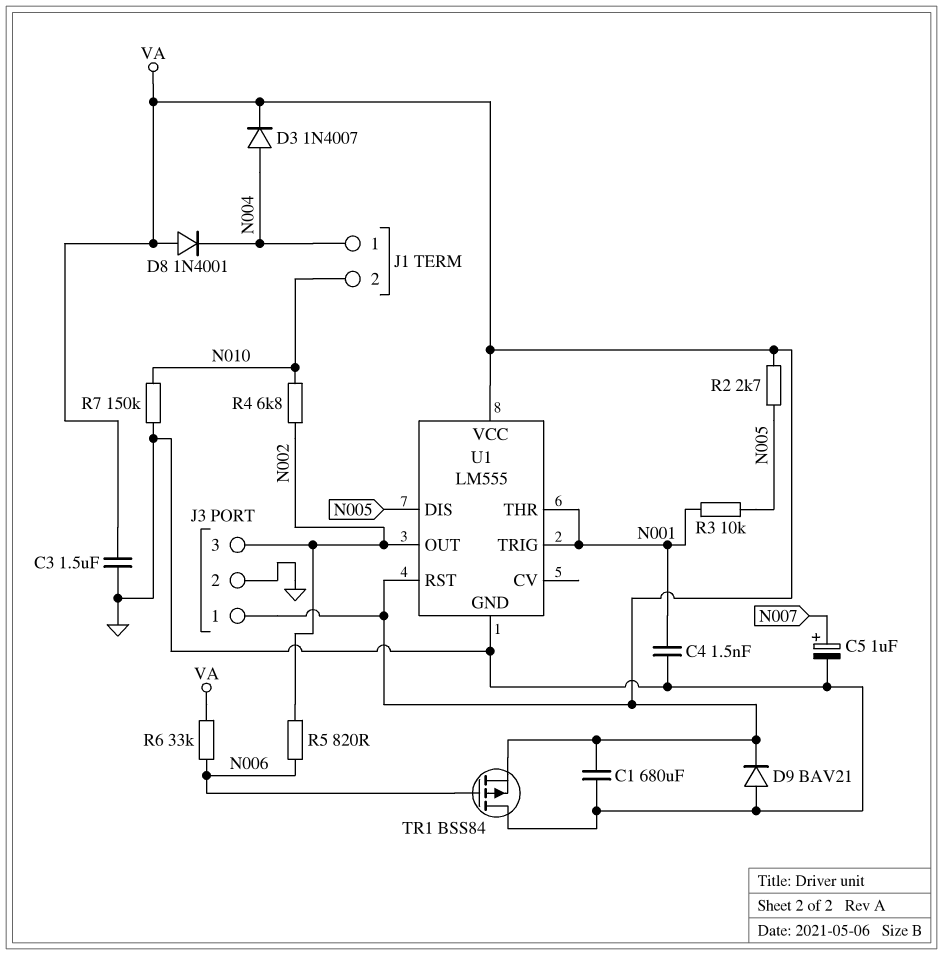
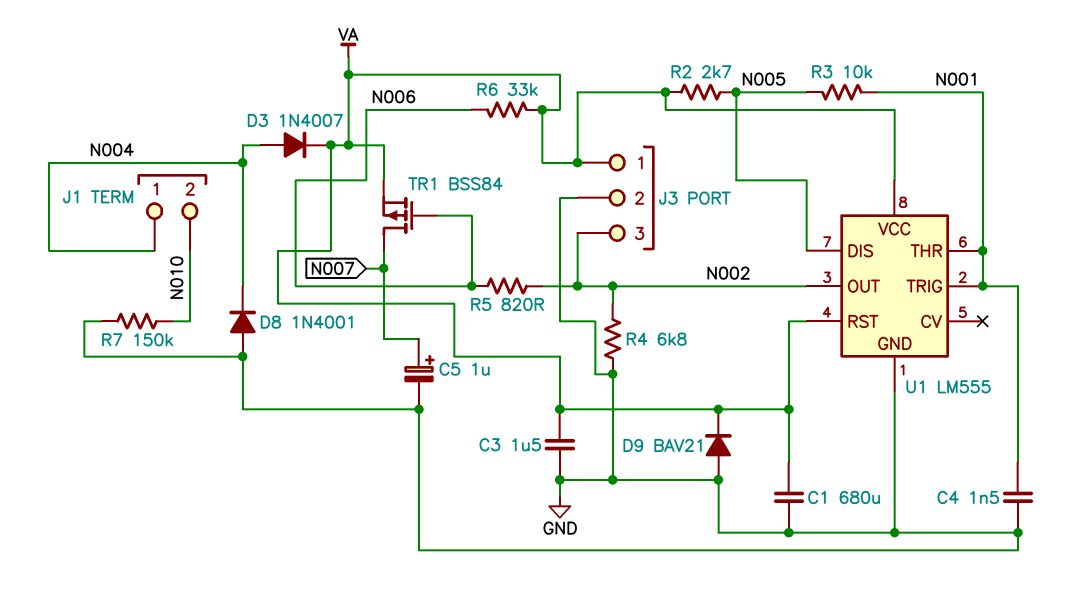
D8: diode 1N4001 (A VA, K N004) -> diode 1N4001 (A GND, K N004)
R4: 6.8k (N002, N010) -> 6.8k (GND, N002)
TR1: PMOS BSS84 (G N006, D GND, S VA) -> PMOS BSS84 (G N006, D N007, S VA)

